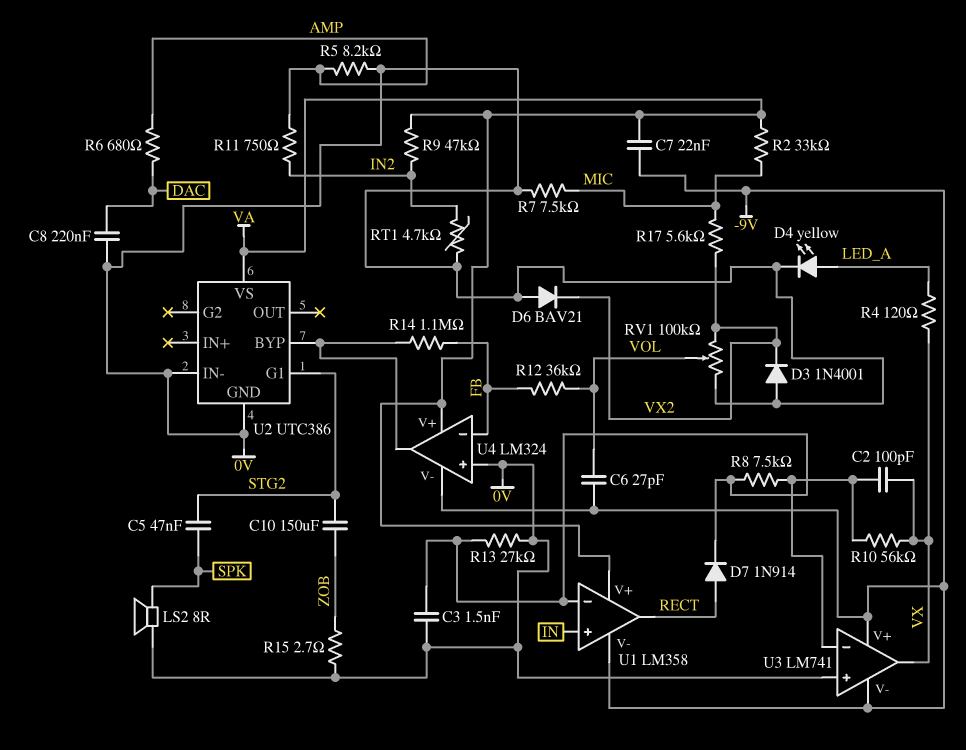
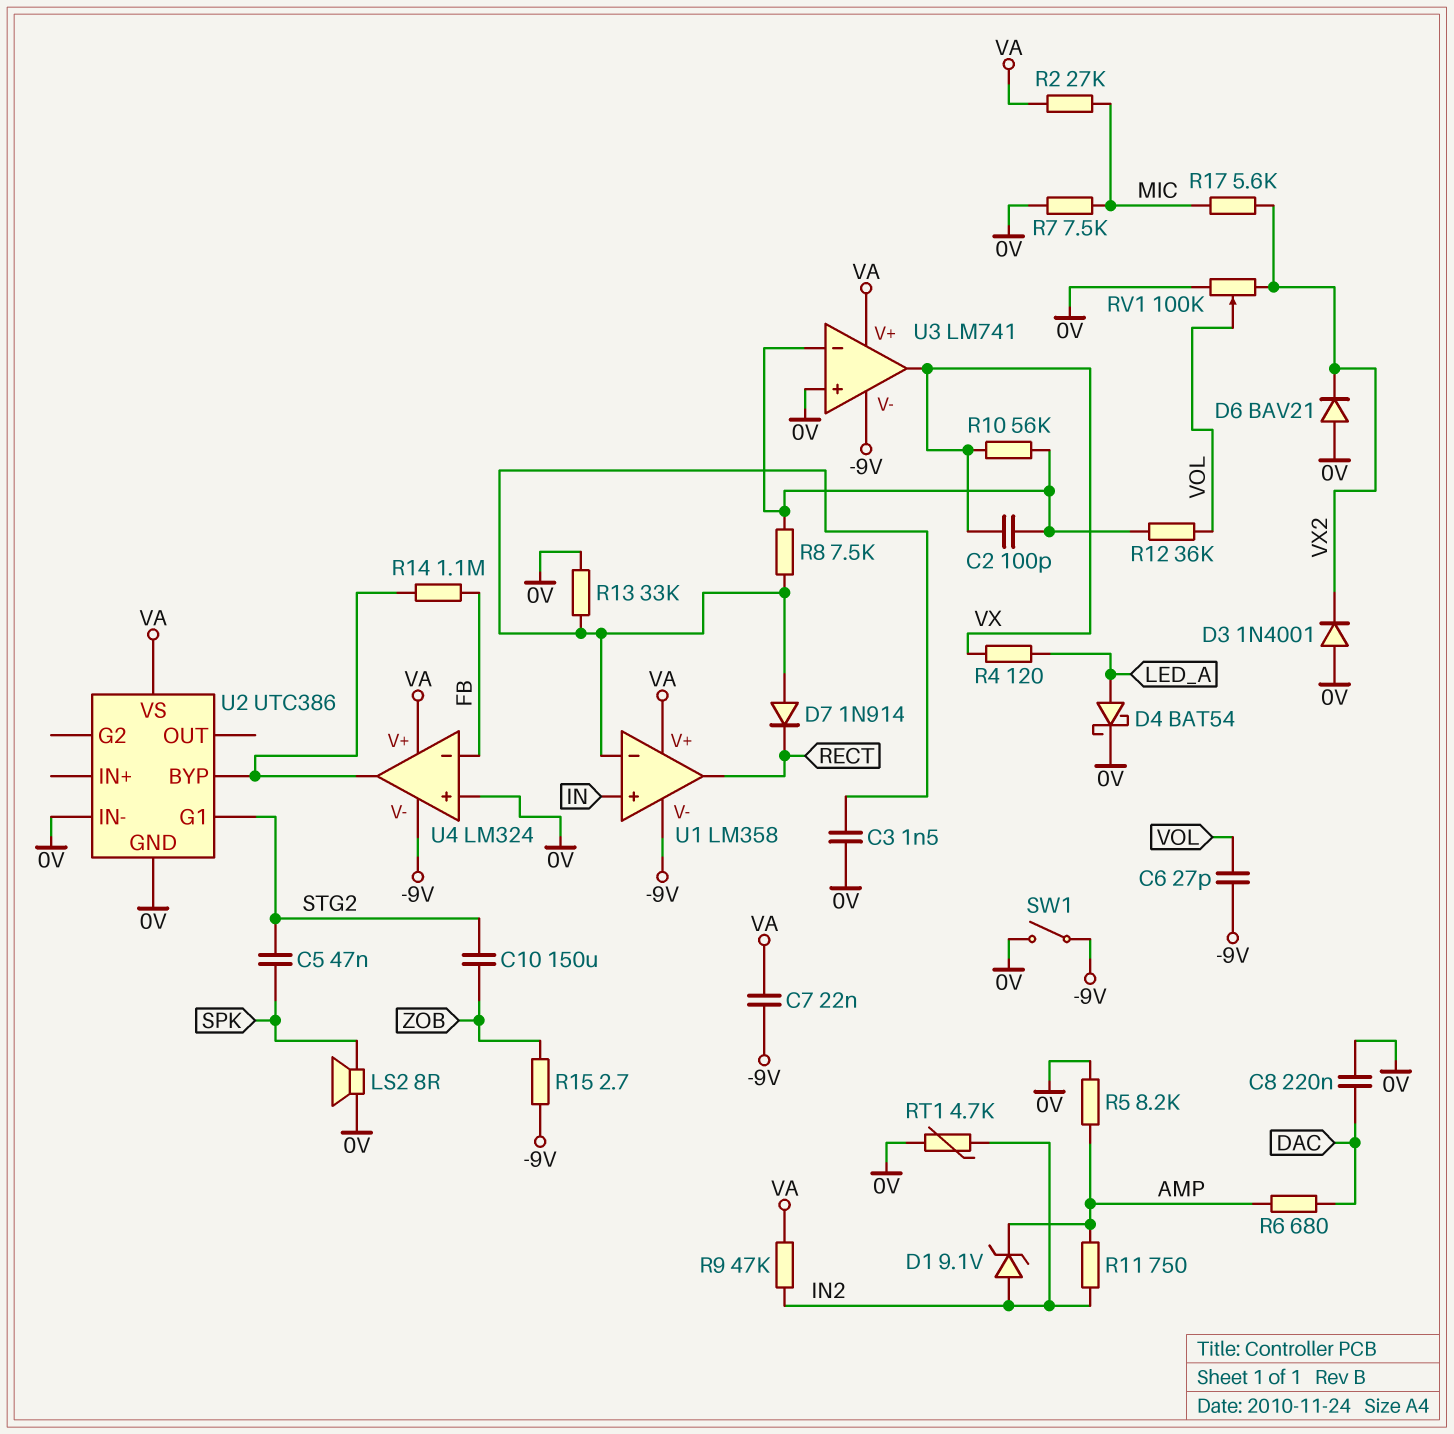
D1: none -> zener 9.1V (A IN2, K AMP)
D4: LED yellow (A LED_A, K 0V) -> schottky BAT54 (A LED_A, K 0V)
D7: diode 1N914 (A RECT, K U1/in-) -> diode 1N914 (A U1/in-, K RECT)
R2: 33k (MIC, VA) -> 27k (MIC, VA)
R12: 36k (FB, VOL) -> 36k (U3/in-, VOL)
R13: 27k (0V, U1/in-) -> 33k (0V, U1/in-)
R15: 2.7 (0V, ZOB) -> 2.7 (-9V, ZOB)
SW1: none -> switch (-9V, 0V)
U3 pin V+: -9V -> VA

